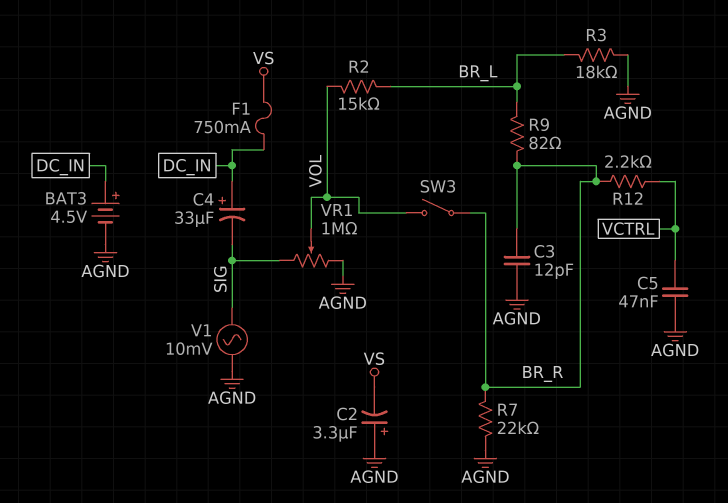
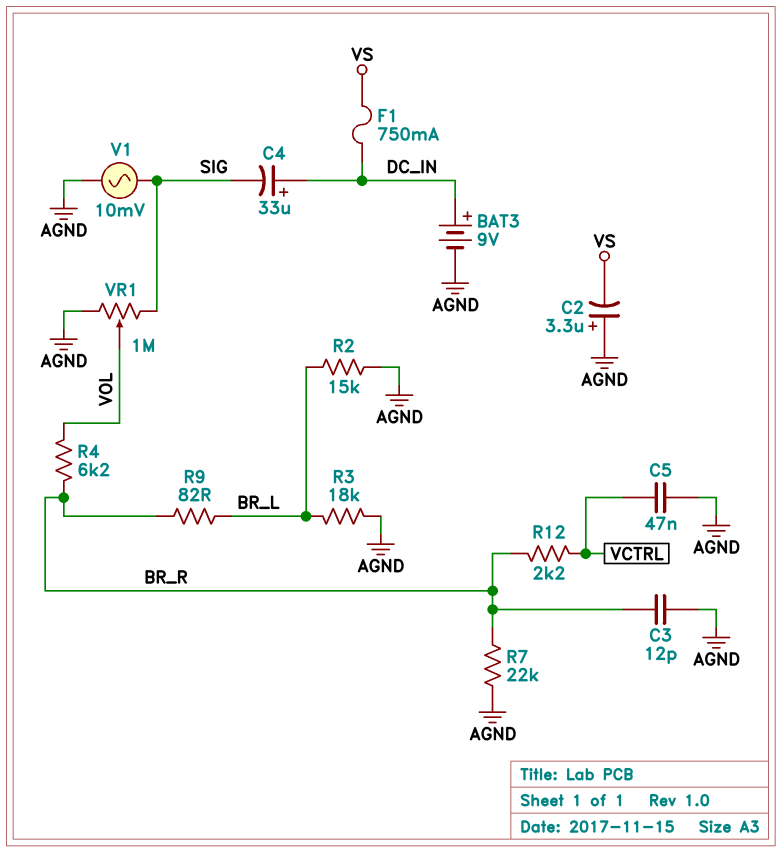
BAT3: 4.5V (plus DC_IN, minus AGND) -> 9V (plus DC_IN, minus AGND)
R2: 15k (BR_L, VOL) -> 15k (AGND, BR_L)
R4: none -> 6.2k (BR_R, VOL)
SW3: switch (BR_R, VOL) -> none

